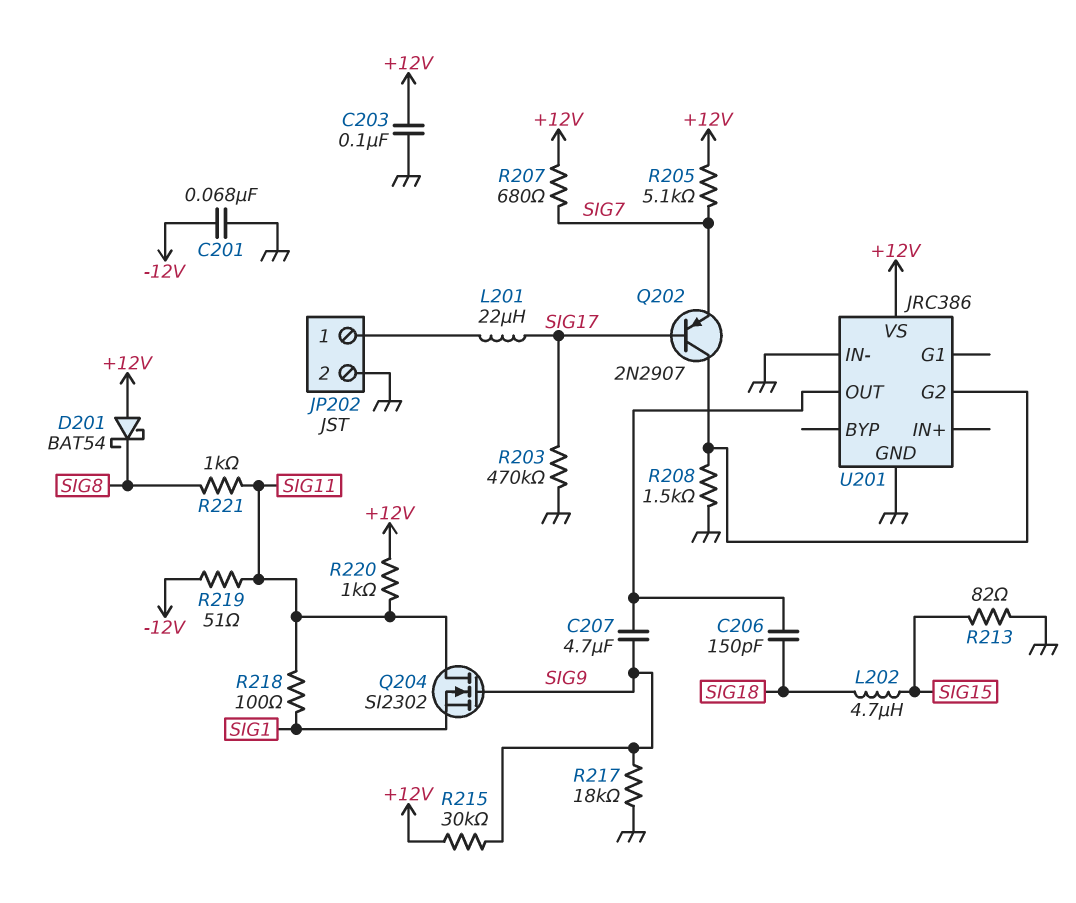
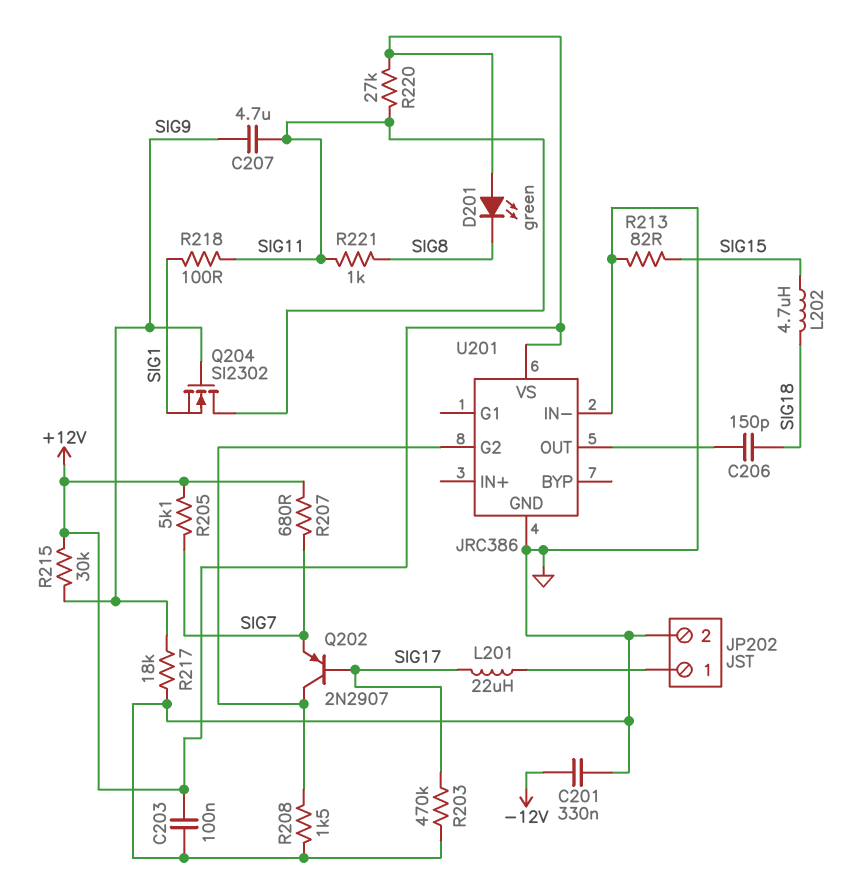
C201: 68nF (-12V, GND) -> 330nF (-12V, GND)
C207: 4.7uF (SIG9, U201/OUT) -> 4.7uF (SIG9, SIG11)
D201: schottky BAT54 (A +12V, K SIG8) -> LED green (A +12V, K SIG8)
R219: 51 (-12V, SIG11) -> none
R220: 1k (+12V, SIG11) -> 27k (+12V, SIG11)

